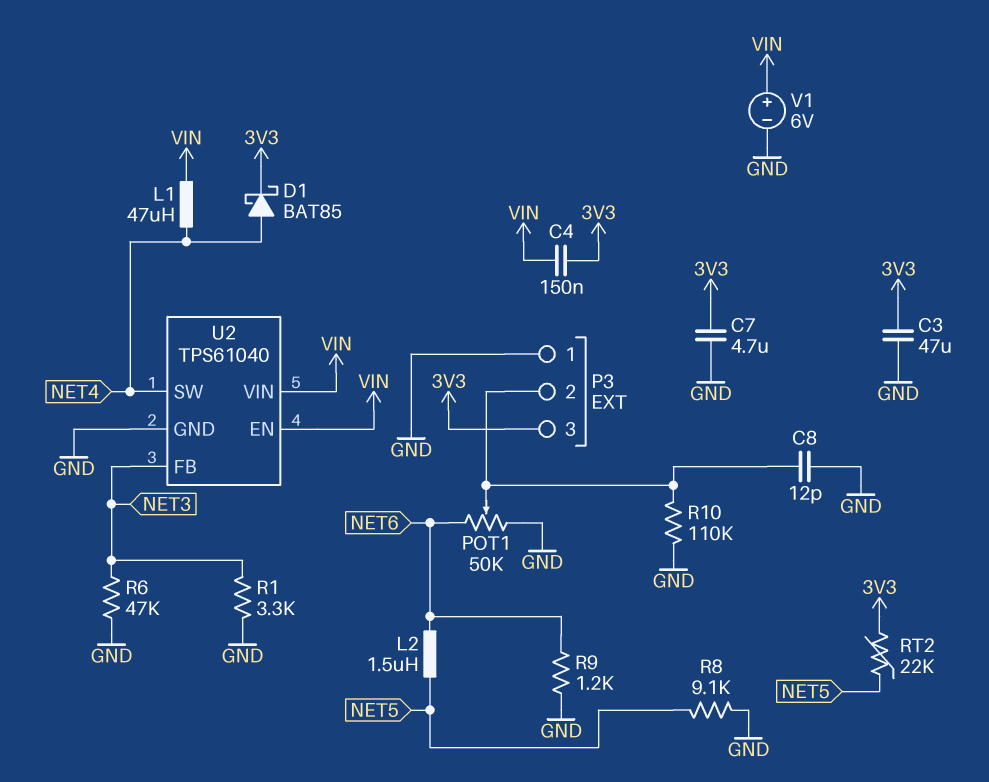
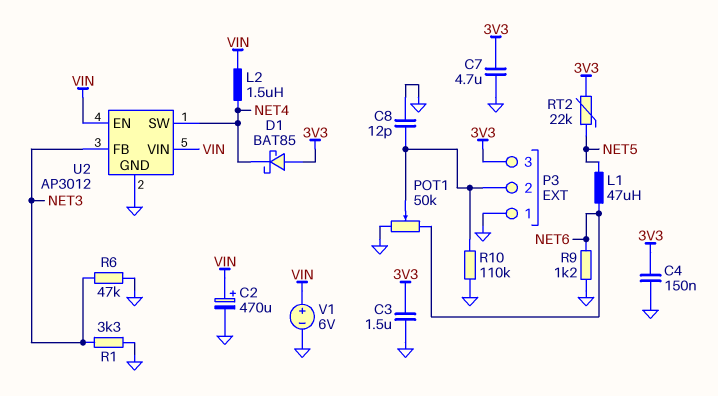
C2: none -> 470uF (plus VIN, minus GND)
C3: 47uF (3V3, GND) -> 1.5uF (3V3, GND)
C4: 150nF (3V3, VIN) -> 150nF (3V3, GND)
D1: schottky BAT85 (A NET4, K 3V3) -> schottky BAT85 (A 3V3, K NET4)
L1: 47uH (NET4, VIN) -> 47uH (NET5, NET6)
L2: 1.5uH (NET5, NET6) -> 1.5uH (NET4, VIN)
R8: 9.1k (GND, NET5) -> none
U2: TPS61040 -> AP3012

